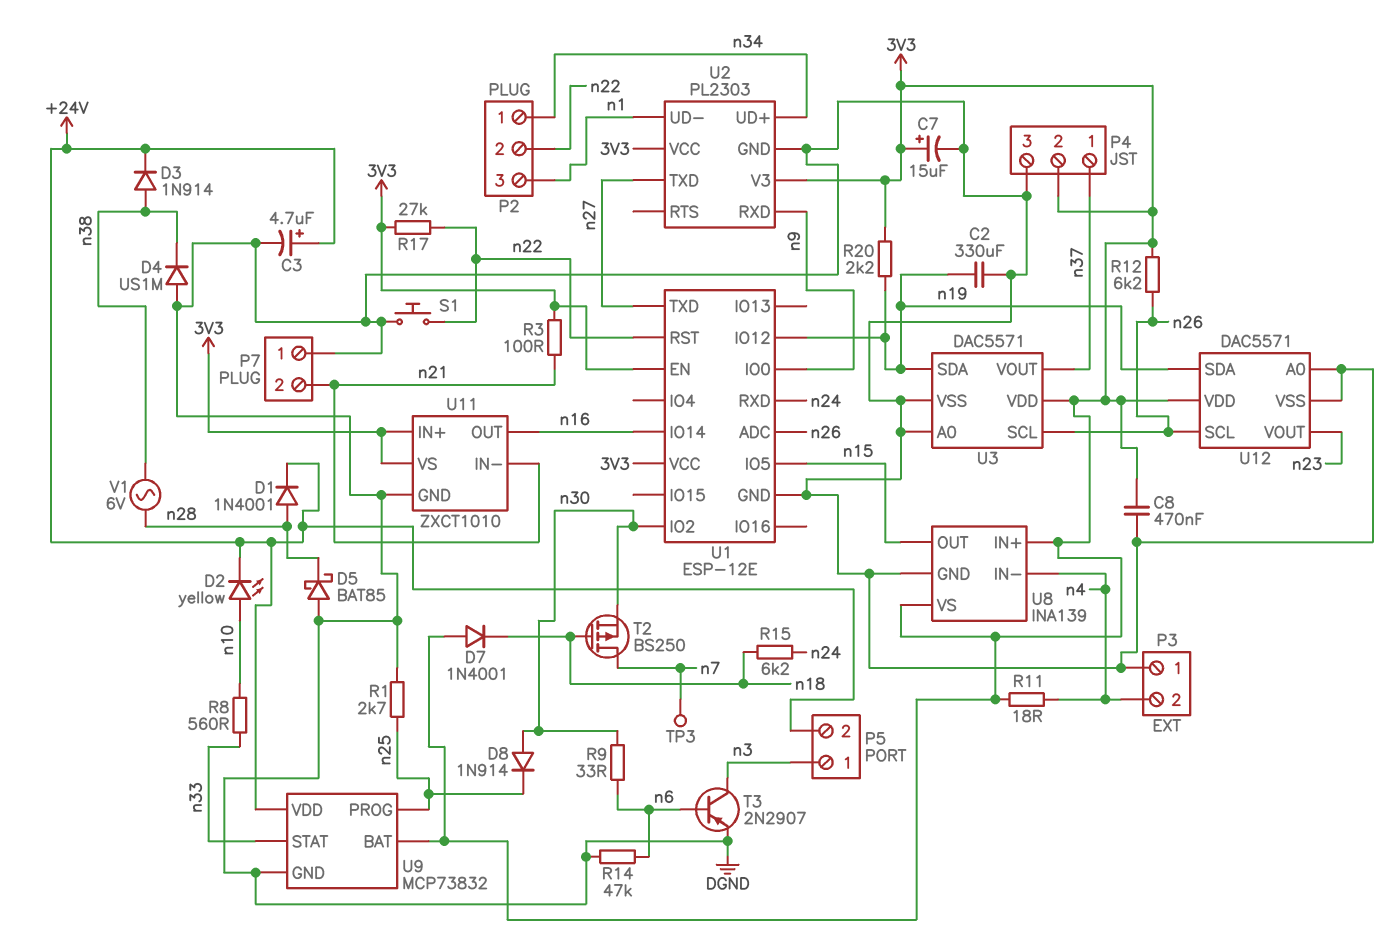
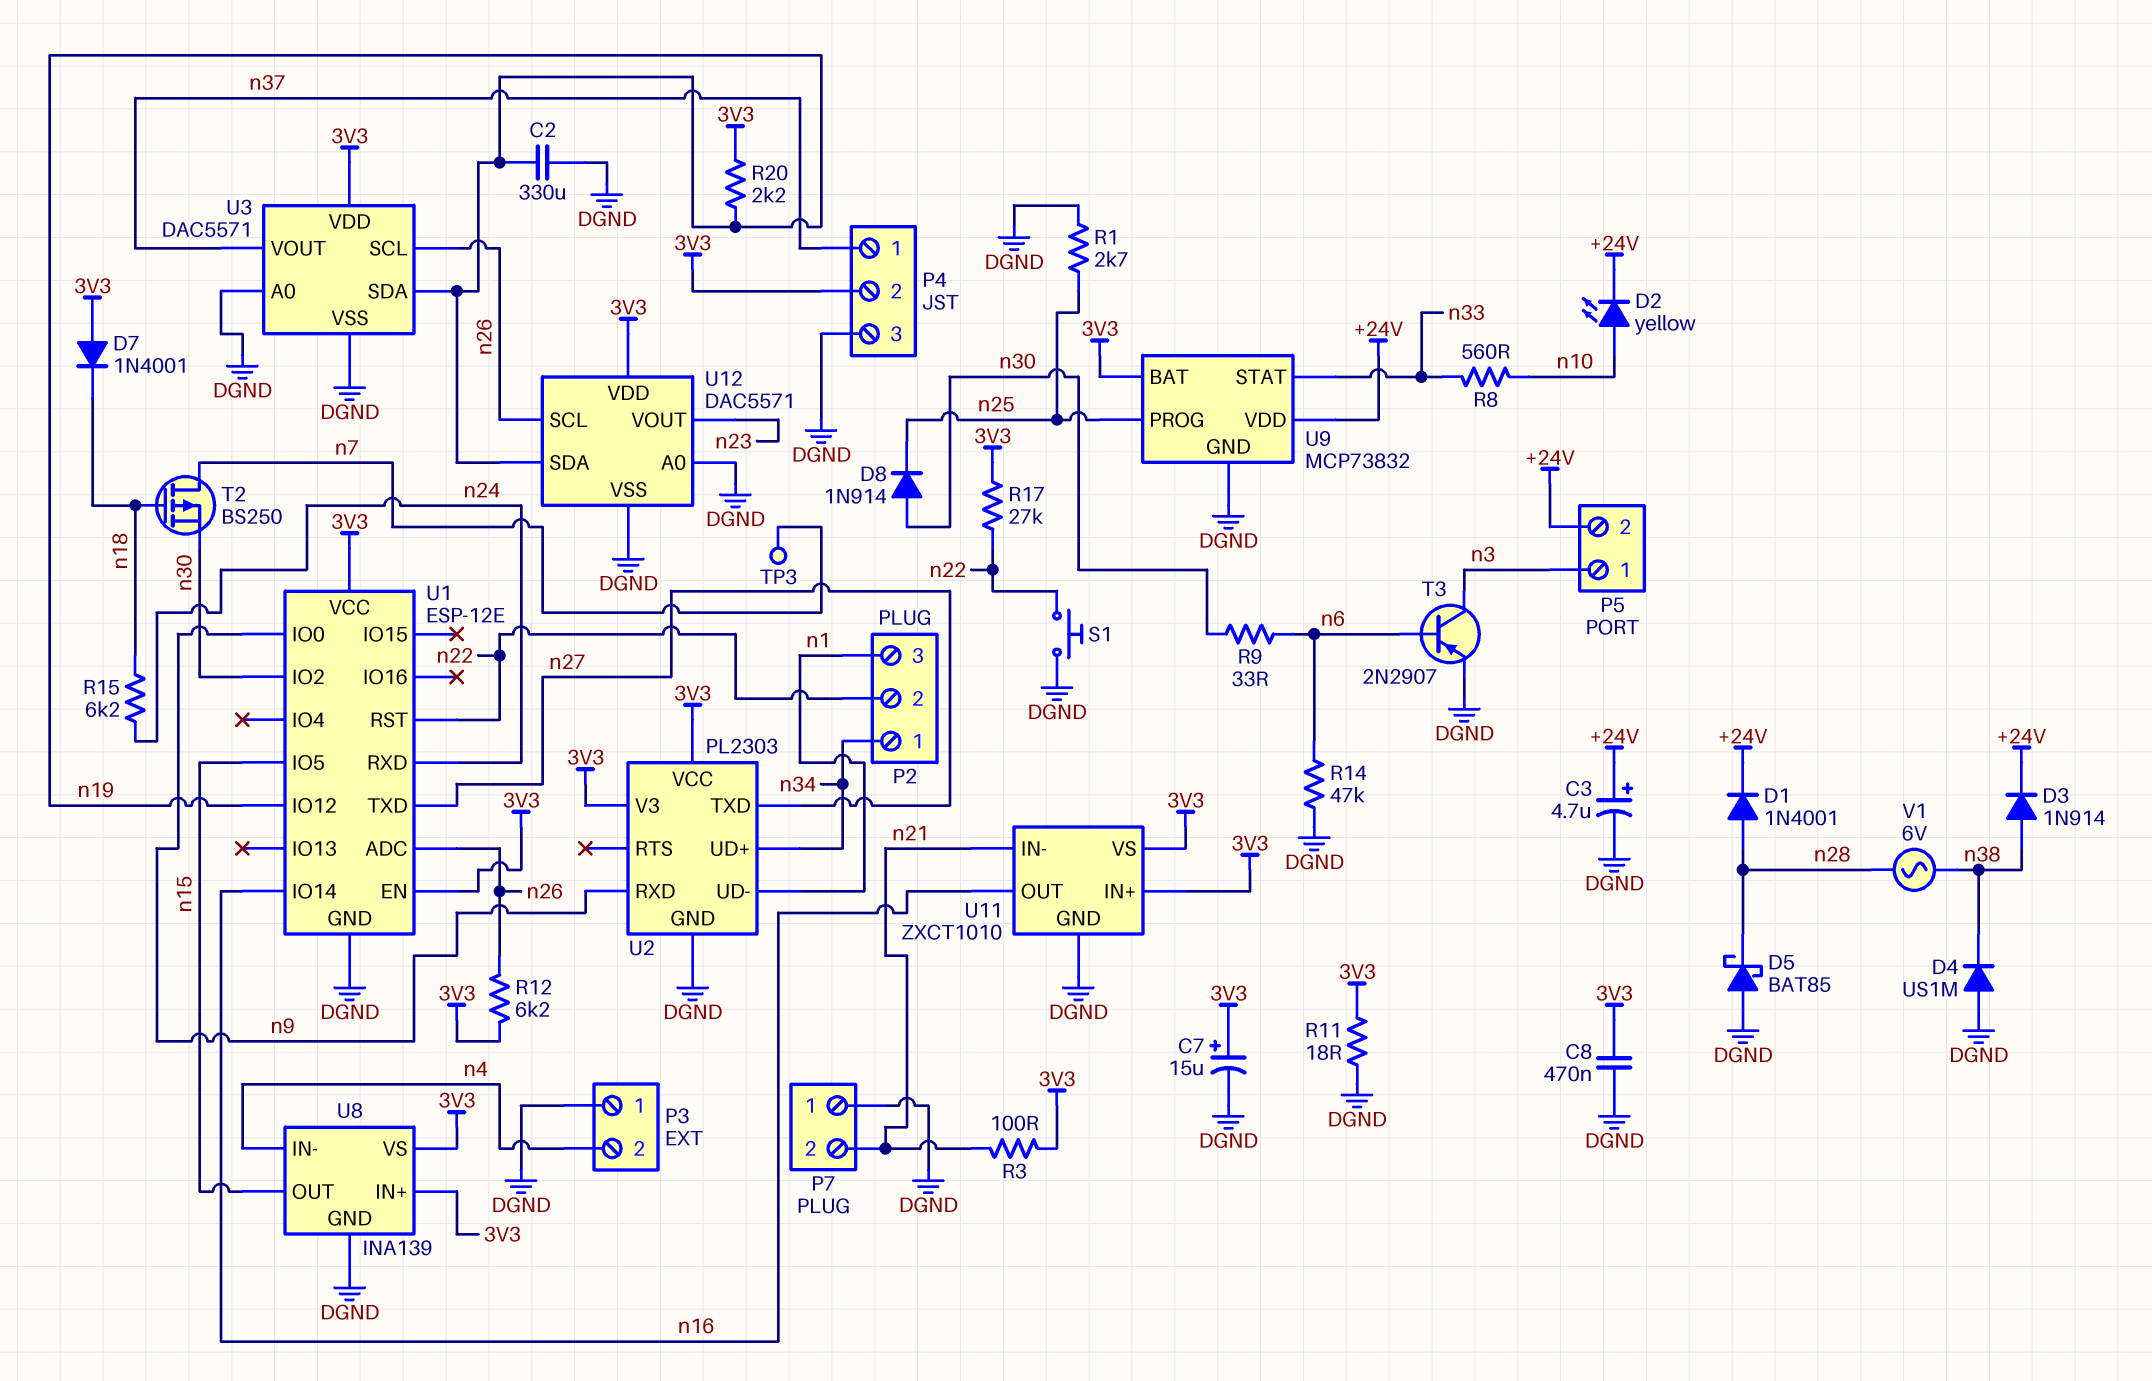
R11: 18 (3V3, n4) -> 18 (3V3, DGND)

